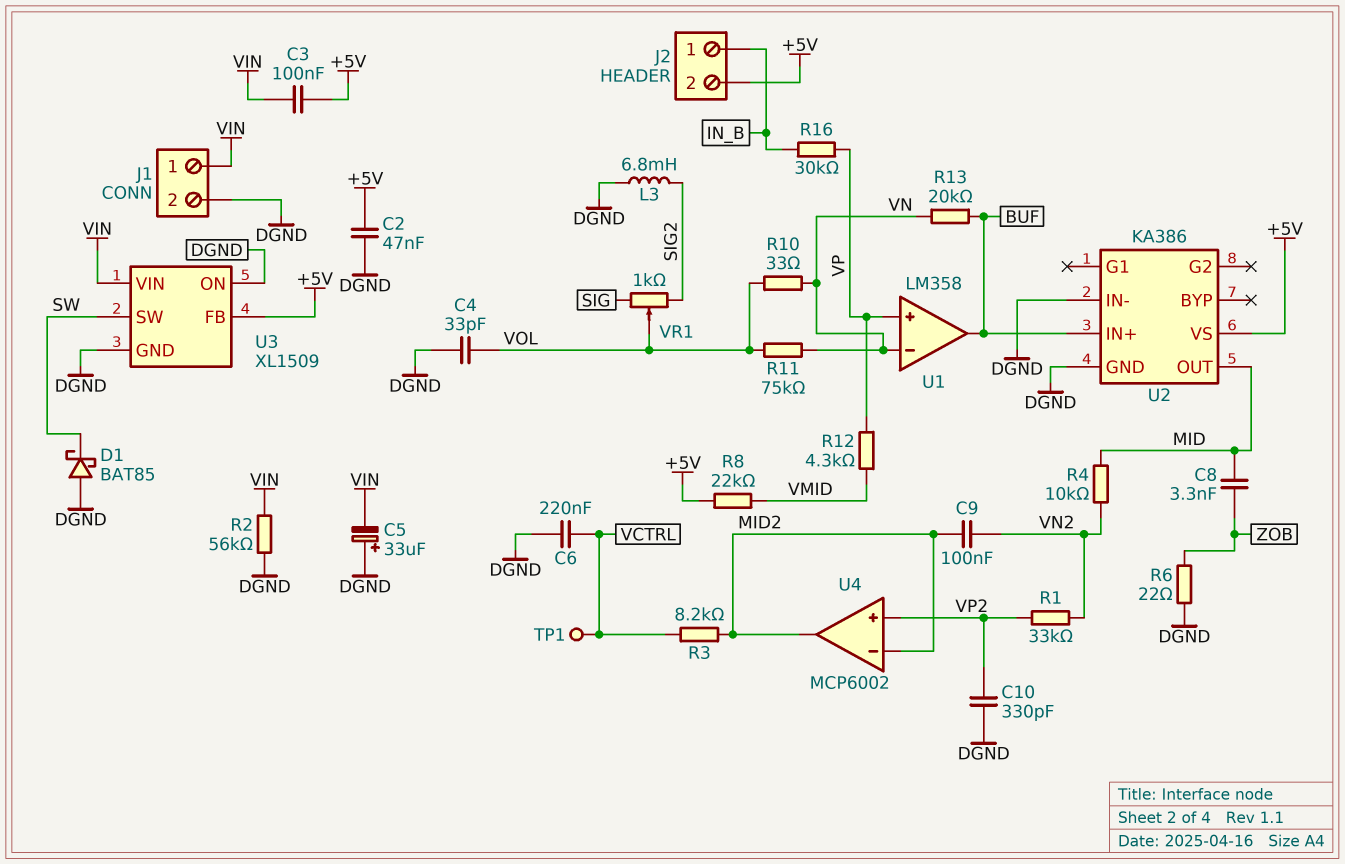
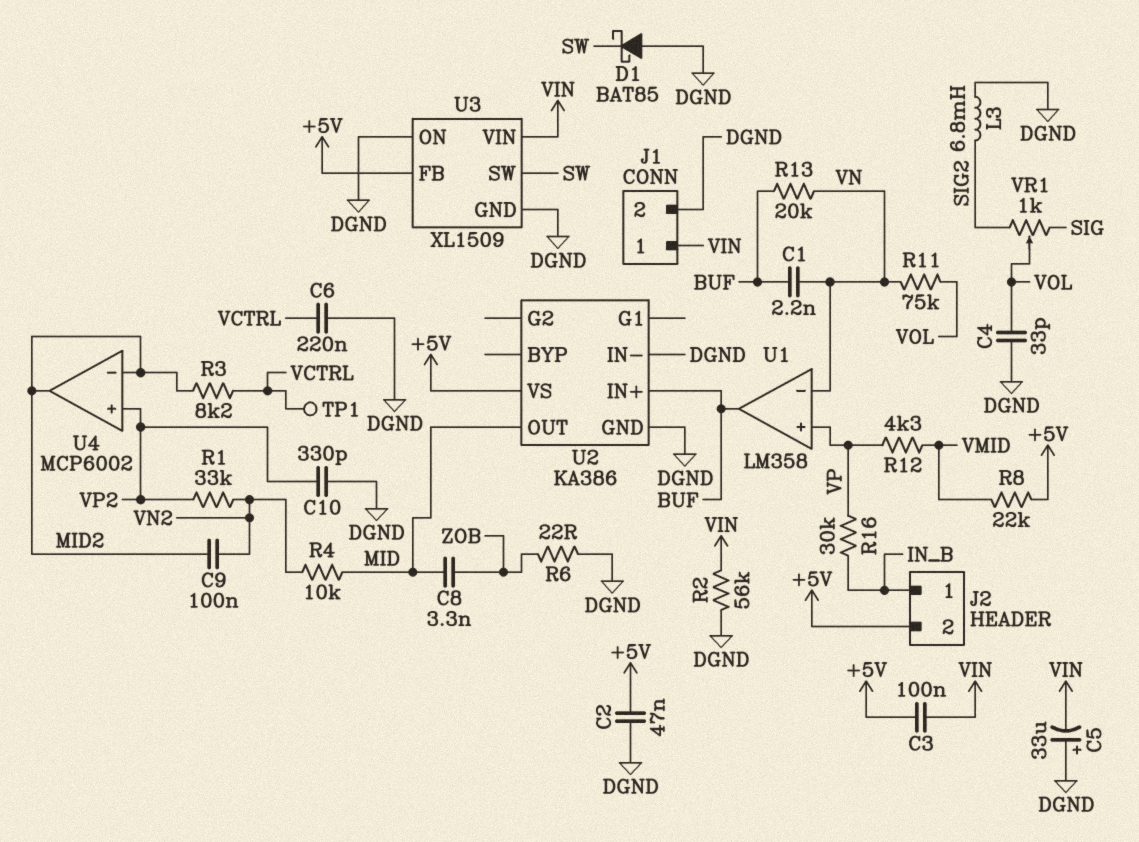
C1: none -> 2.2nF (BUF, VN)
R10: 33 (VN, VOL) -> none

